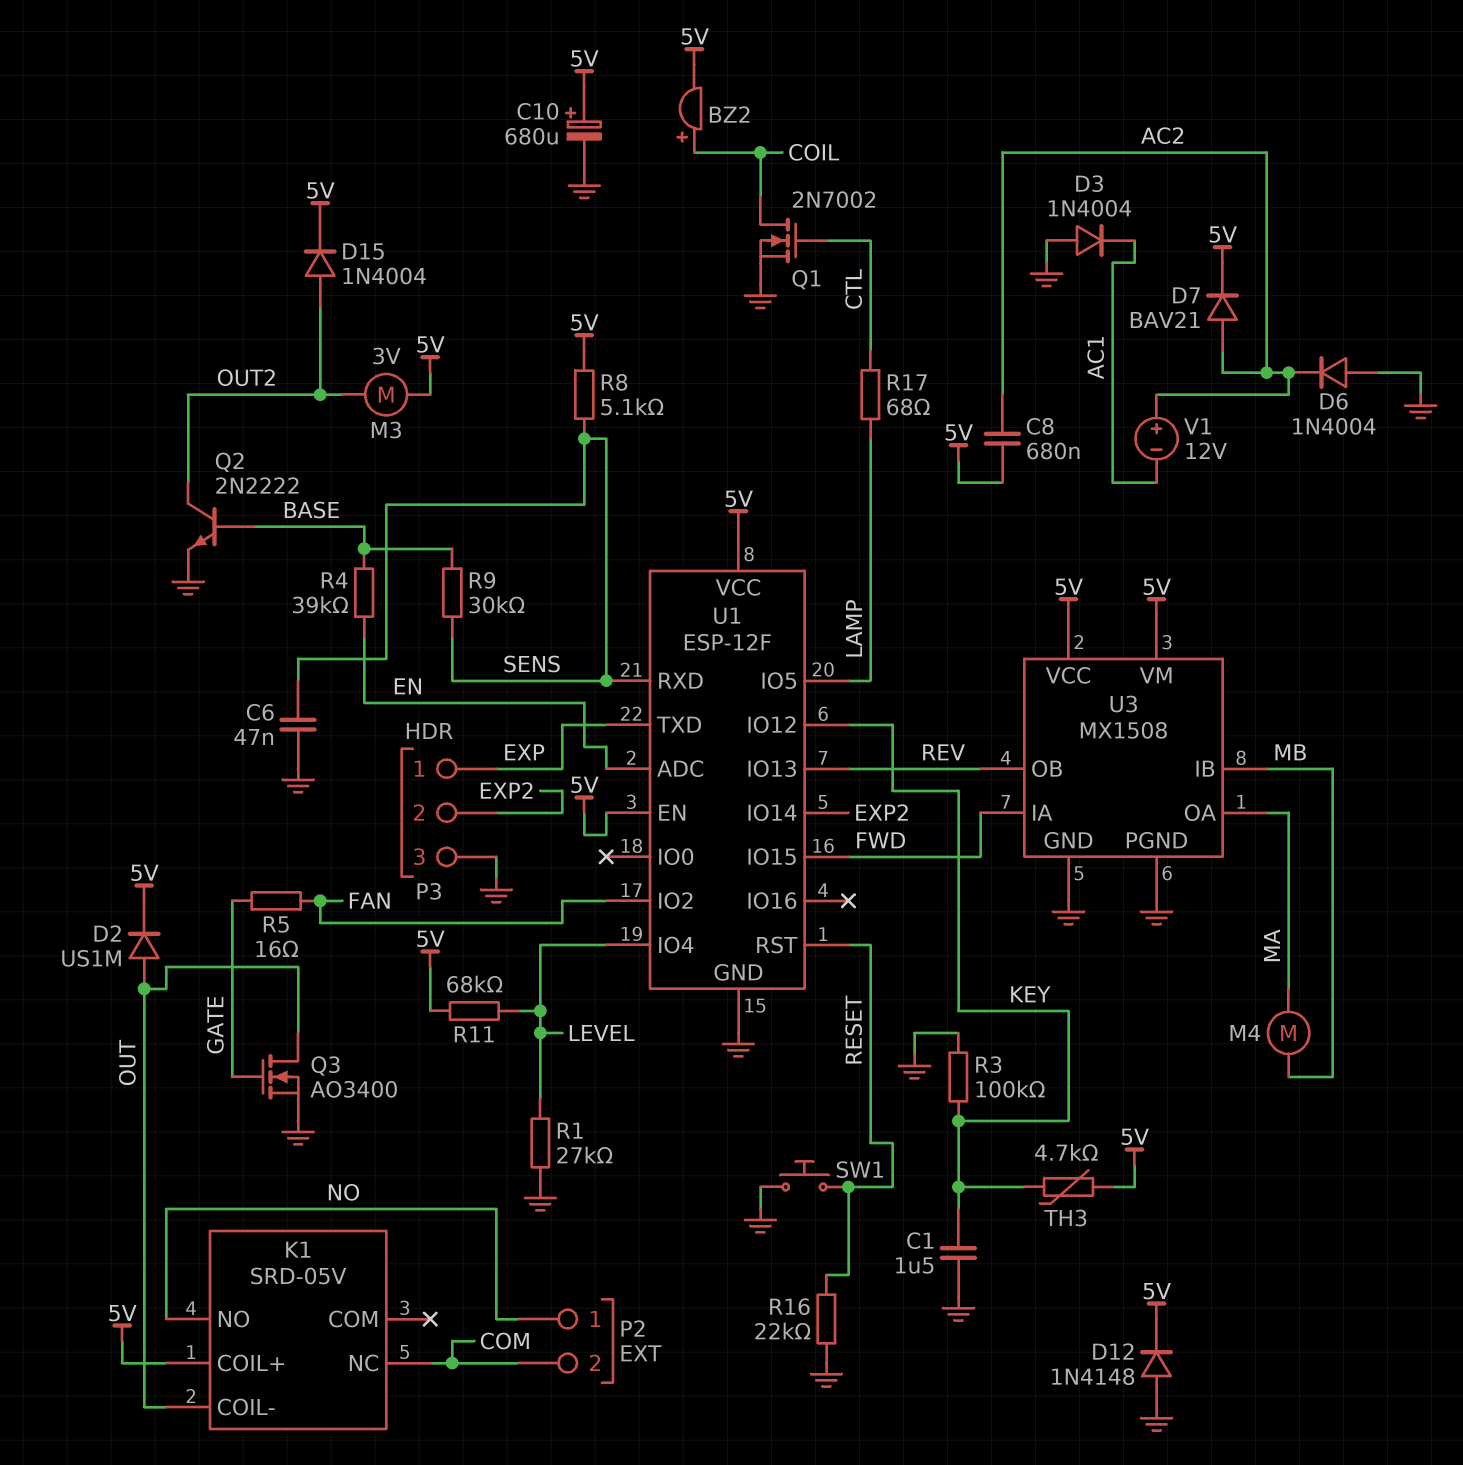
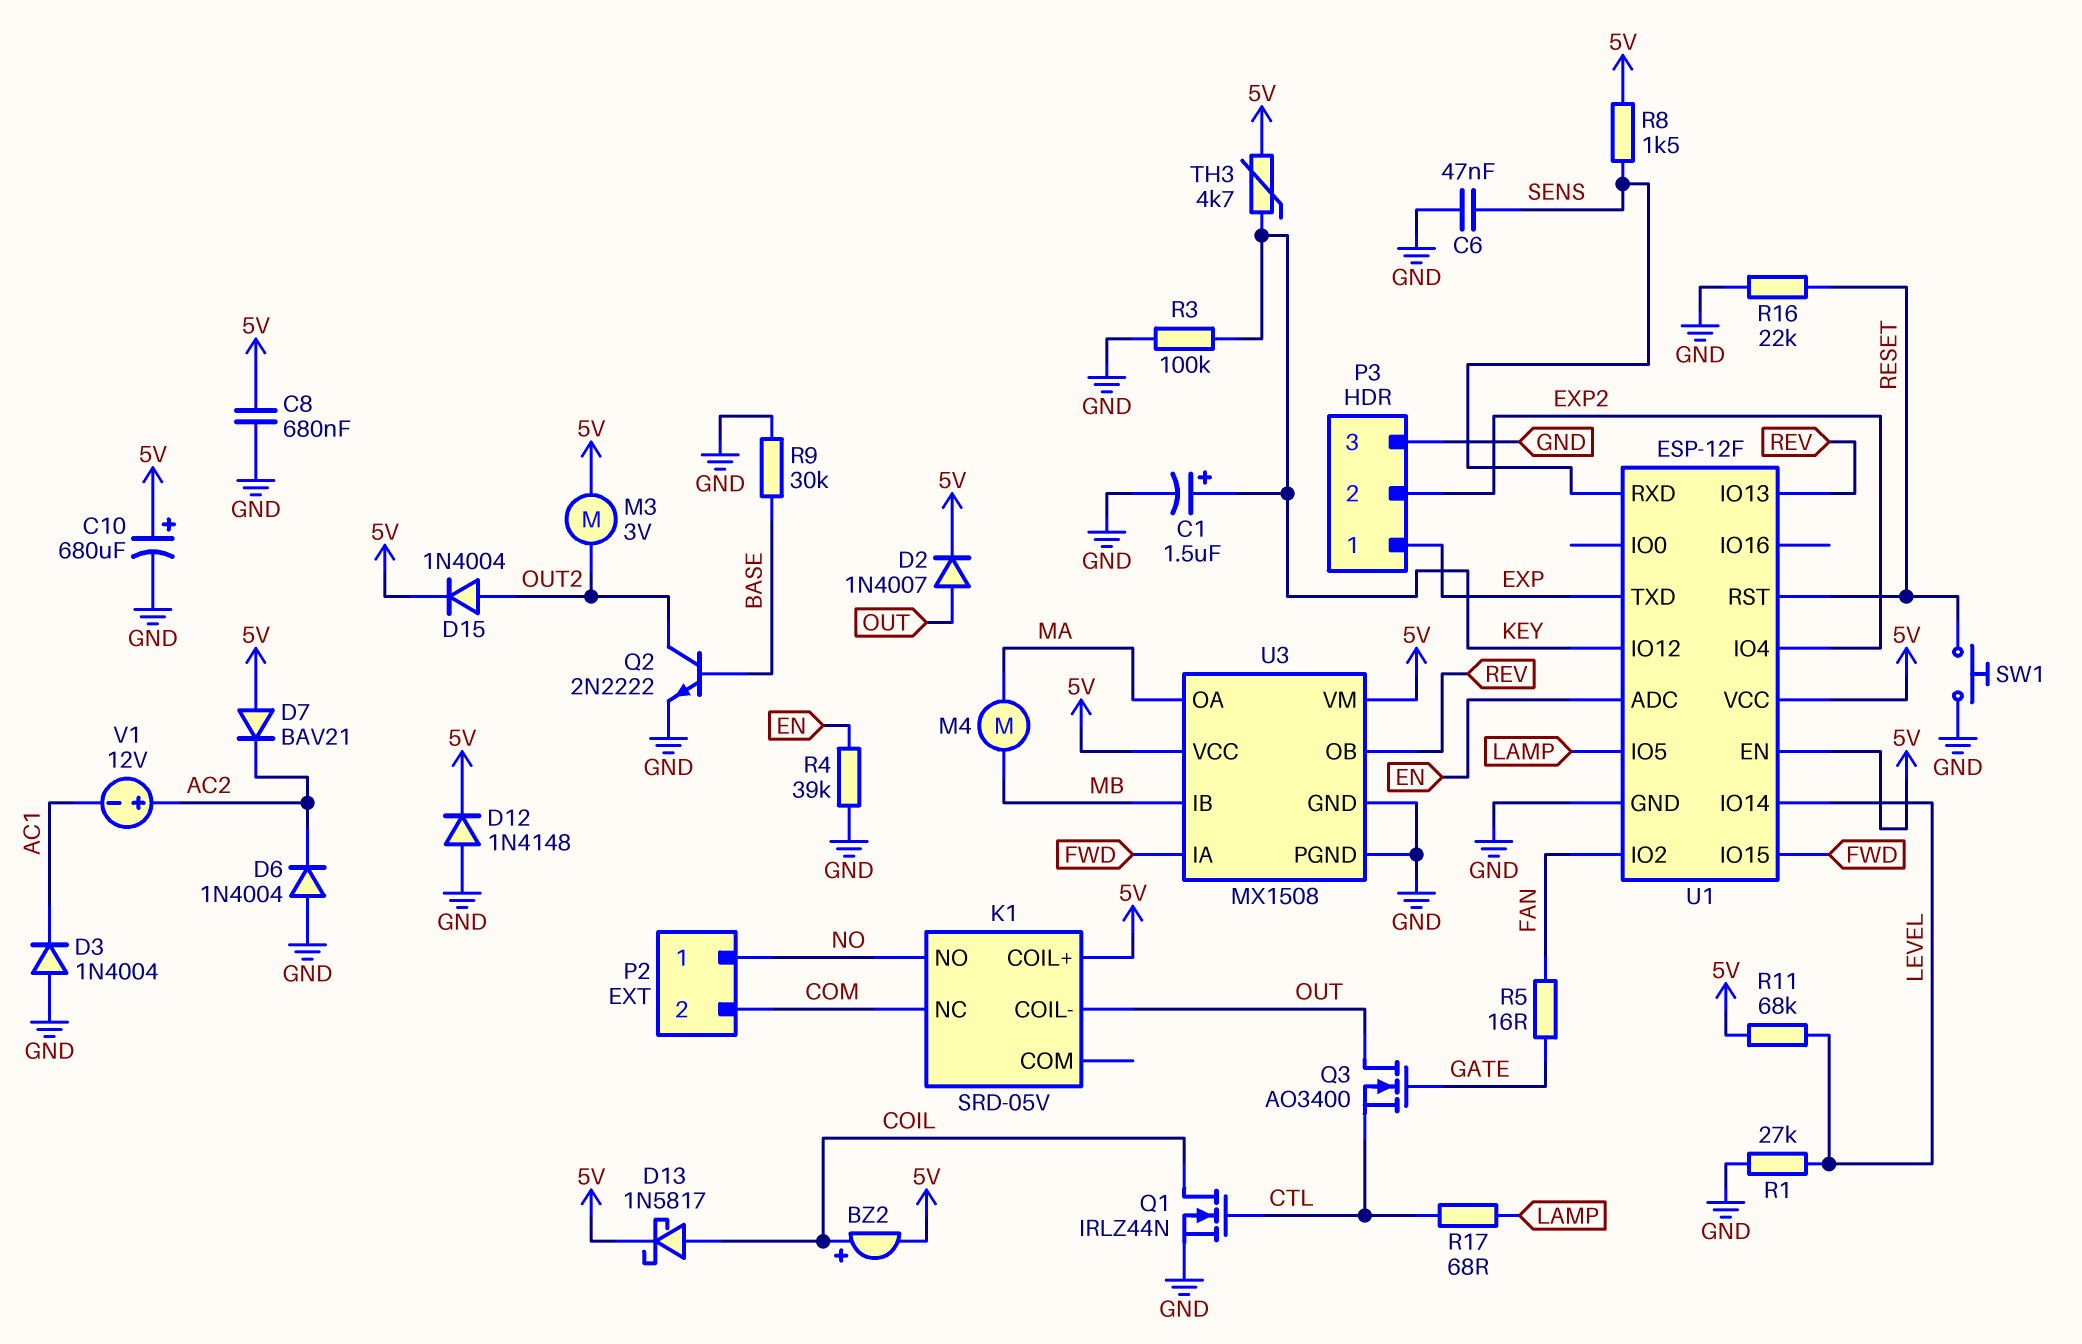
C1: 1.5uF (GND, KEY) -> 1.5uF (plus KEY, minus GND)
C8: 680nF (5V, AC2) -> 680nF (5V, GND)
D2: diode US1M (A OUT, K 5V) -> diode 1N4007 (A OUT, K 5V)
D7: diode BAV21 (A AC2, K 5V) -> diode BAV21 (A 5V, K AC2)
D13: none -> schottky 1N5817 (A COIL, K 5V)
Q1: NMOS 2N7002 (G CTL, D COIL, S GND) -> NMOS IRLZ44N (G CTL, D COIL, S GND)
Q3: NMOS AO3400 (G GATE, D OUT, S GND) -> NMOS AO3400 (G GATE, D OUT, S CTL)
R4: 39k (BASE, EN) -> 39k (EN, GND)
R8: 5.1k (5V, SENS) -> 1.5k (5V, SENS)
R9: 30k (BASE, SENS) -> 30k (BASE, GND)
U1 pin IO4: LEVEL -> EXP2
U1 pin IO14: EXP2 -> LEVEL

